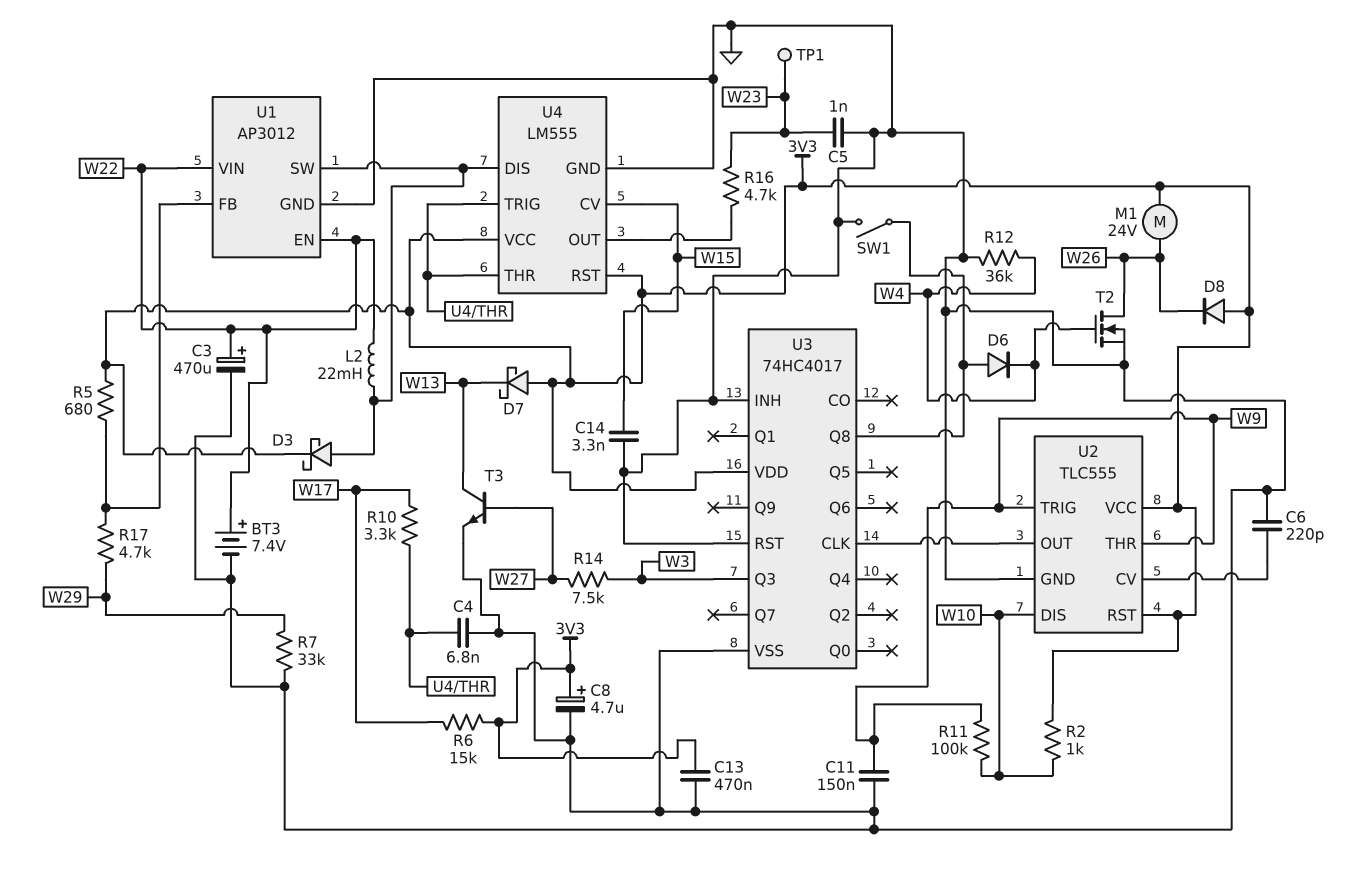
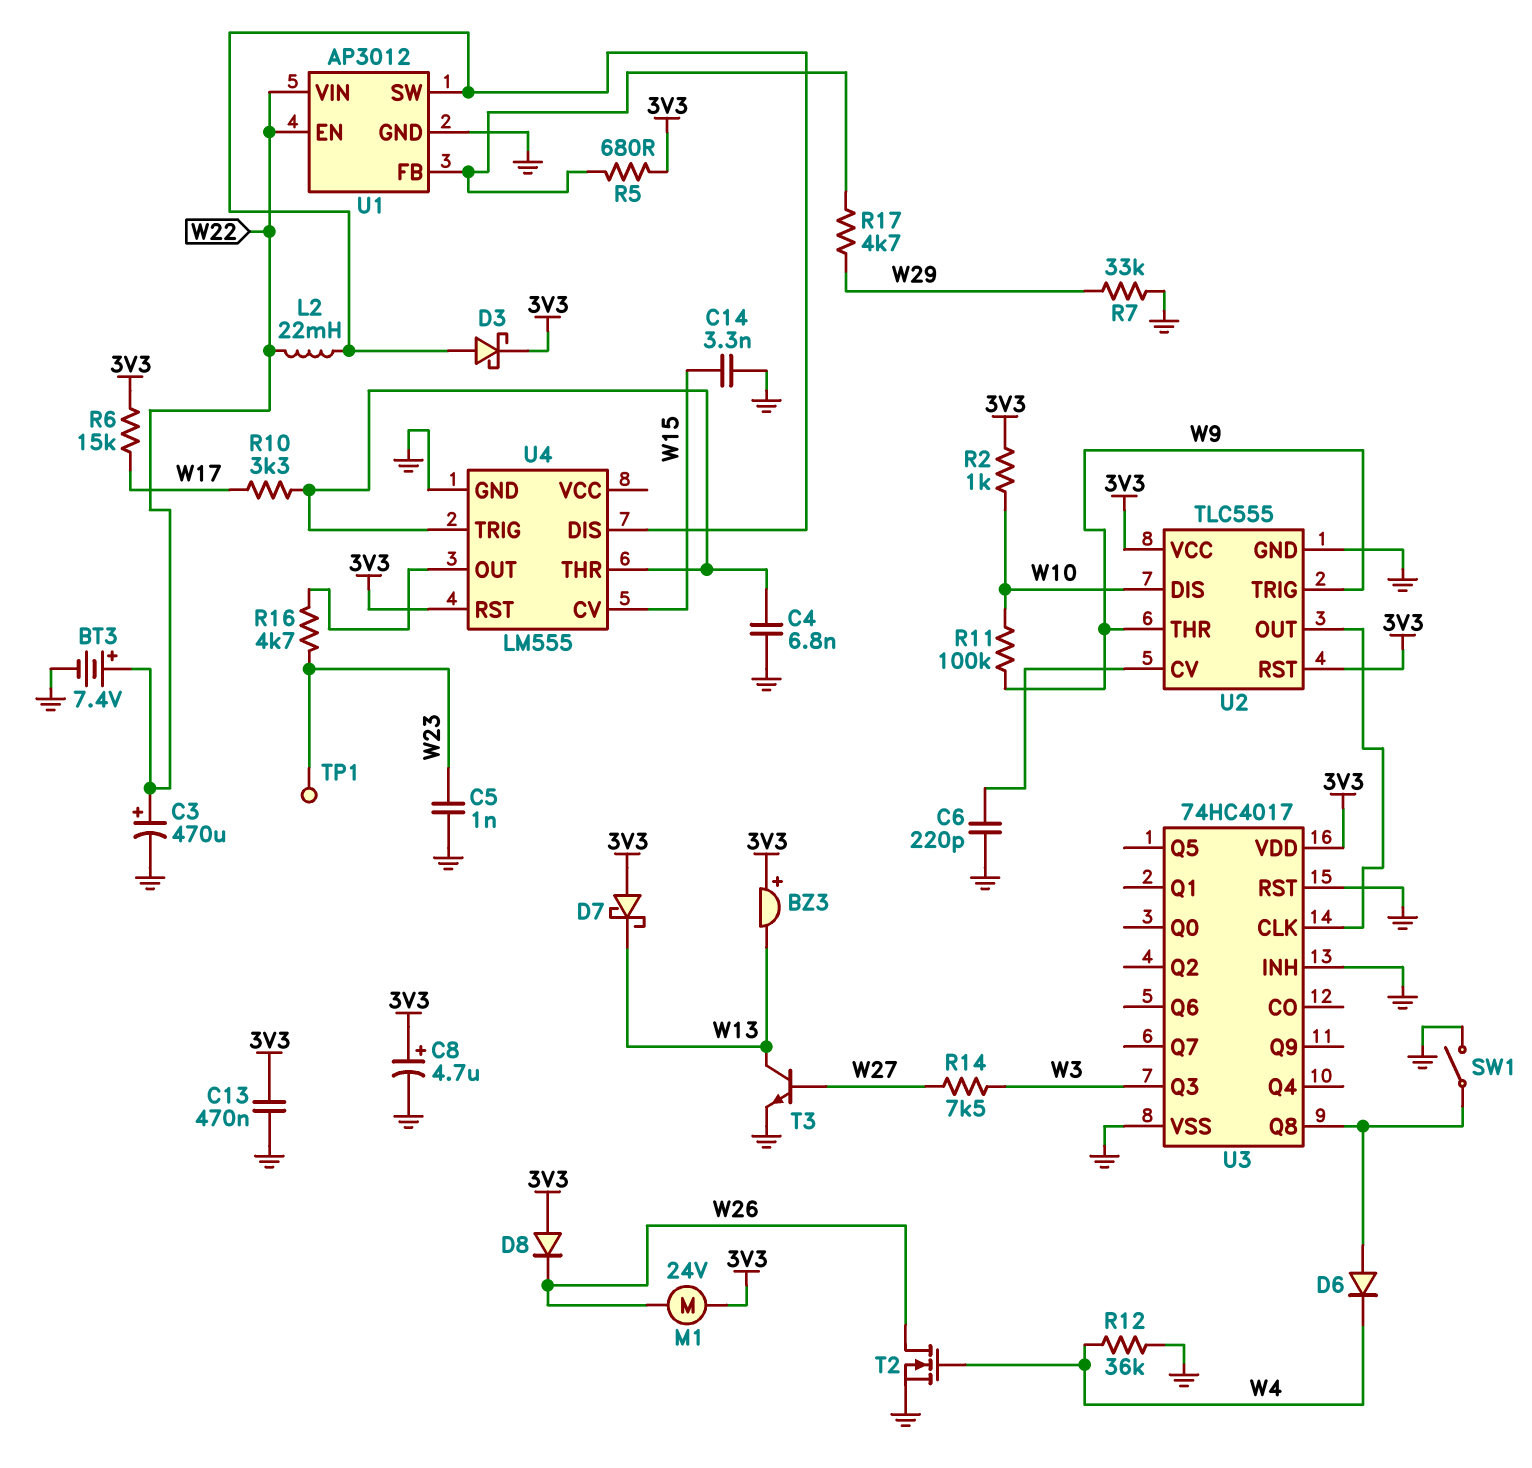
BZ3: none -> buzzer (plus 3V3, minus W13)
C11: 150nF (GND, W9) -> none
U4 pin VCC: 3V3 -> none

